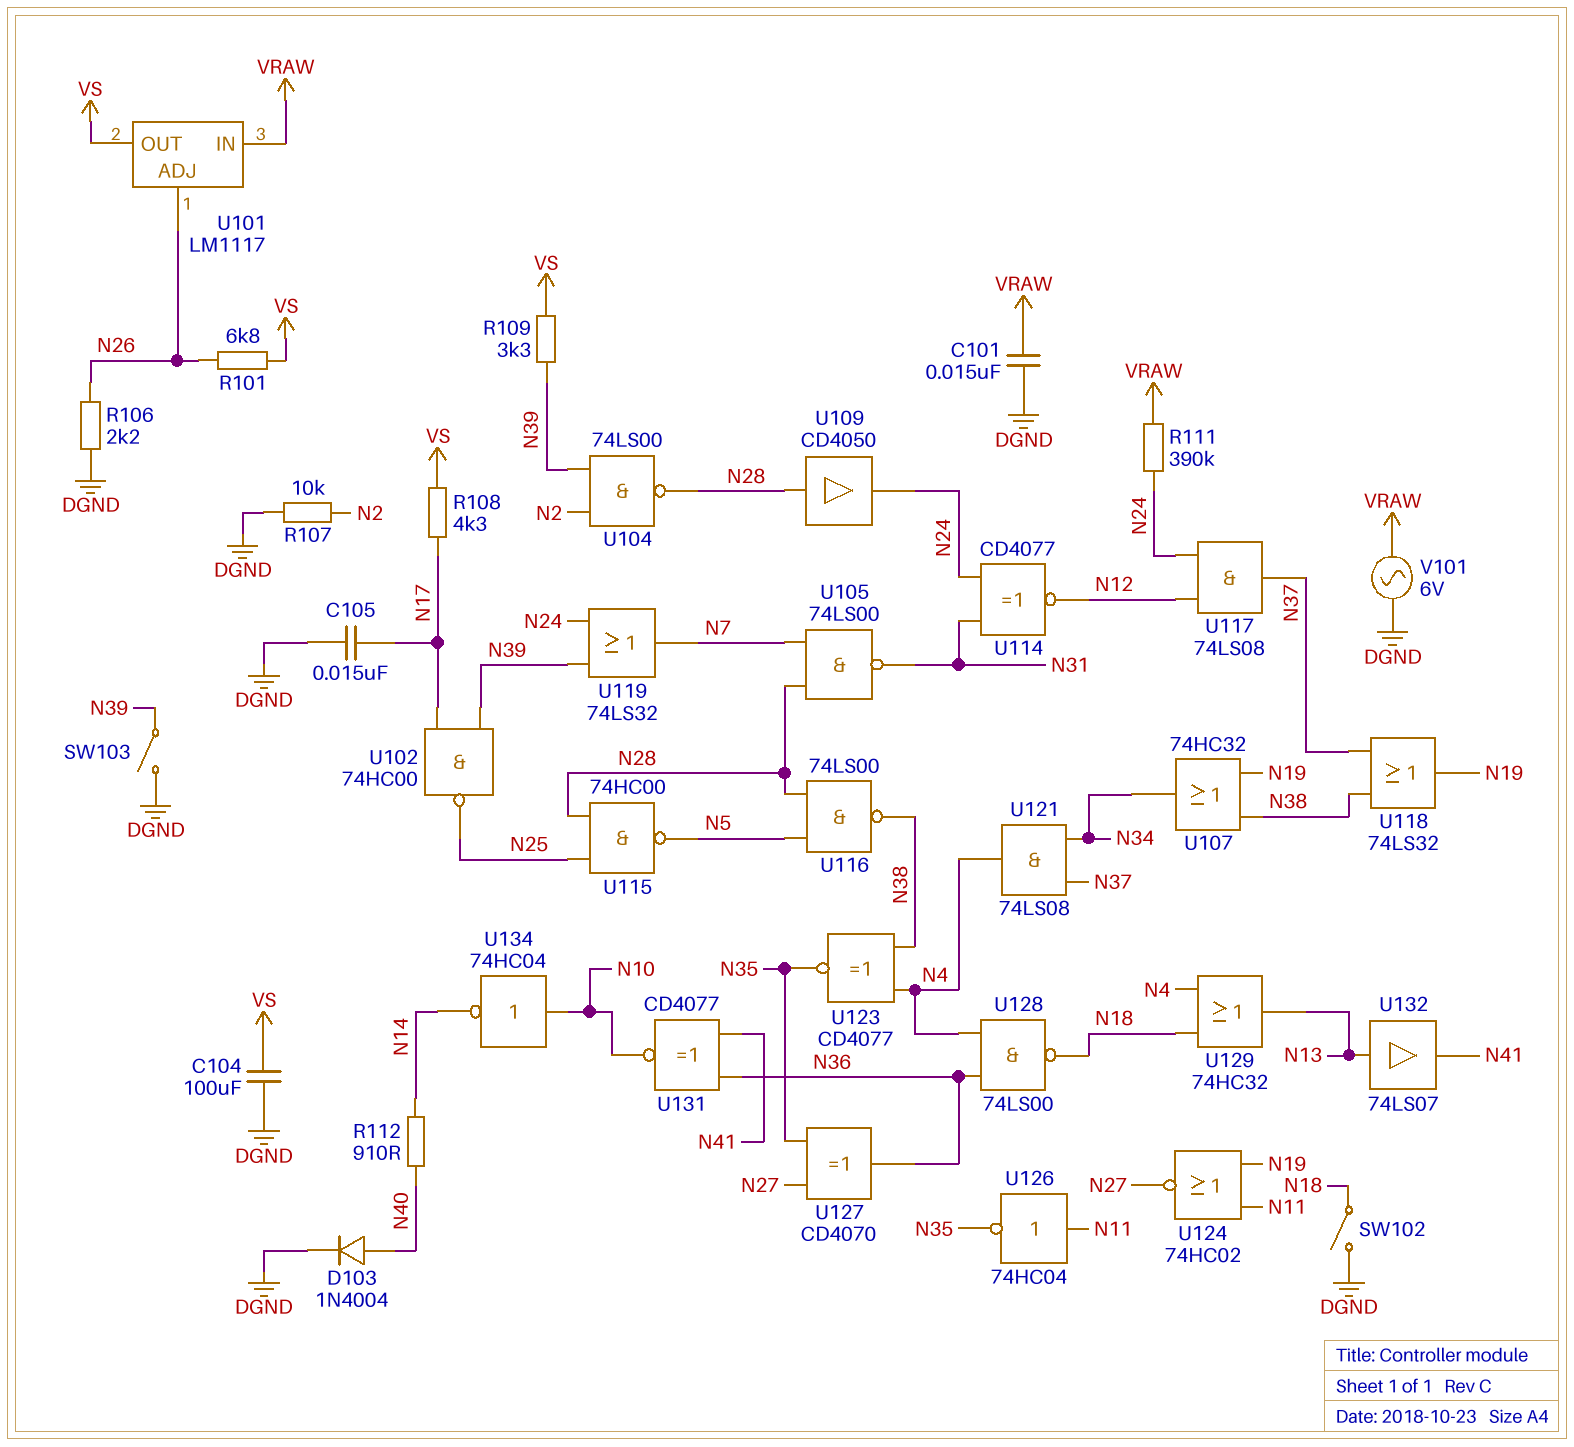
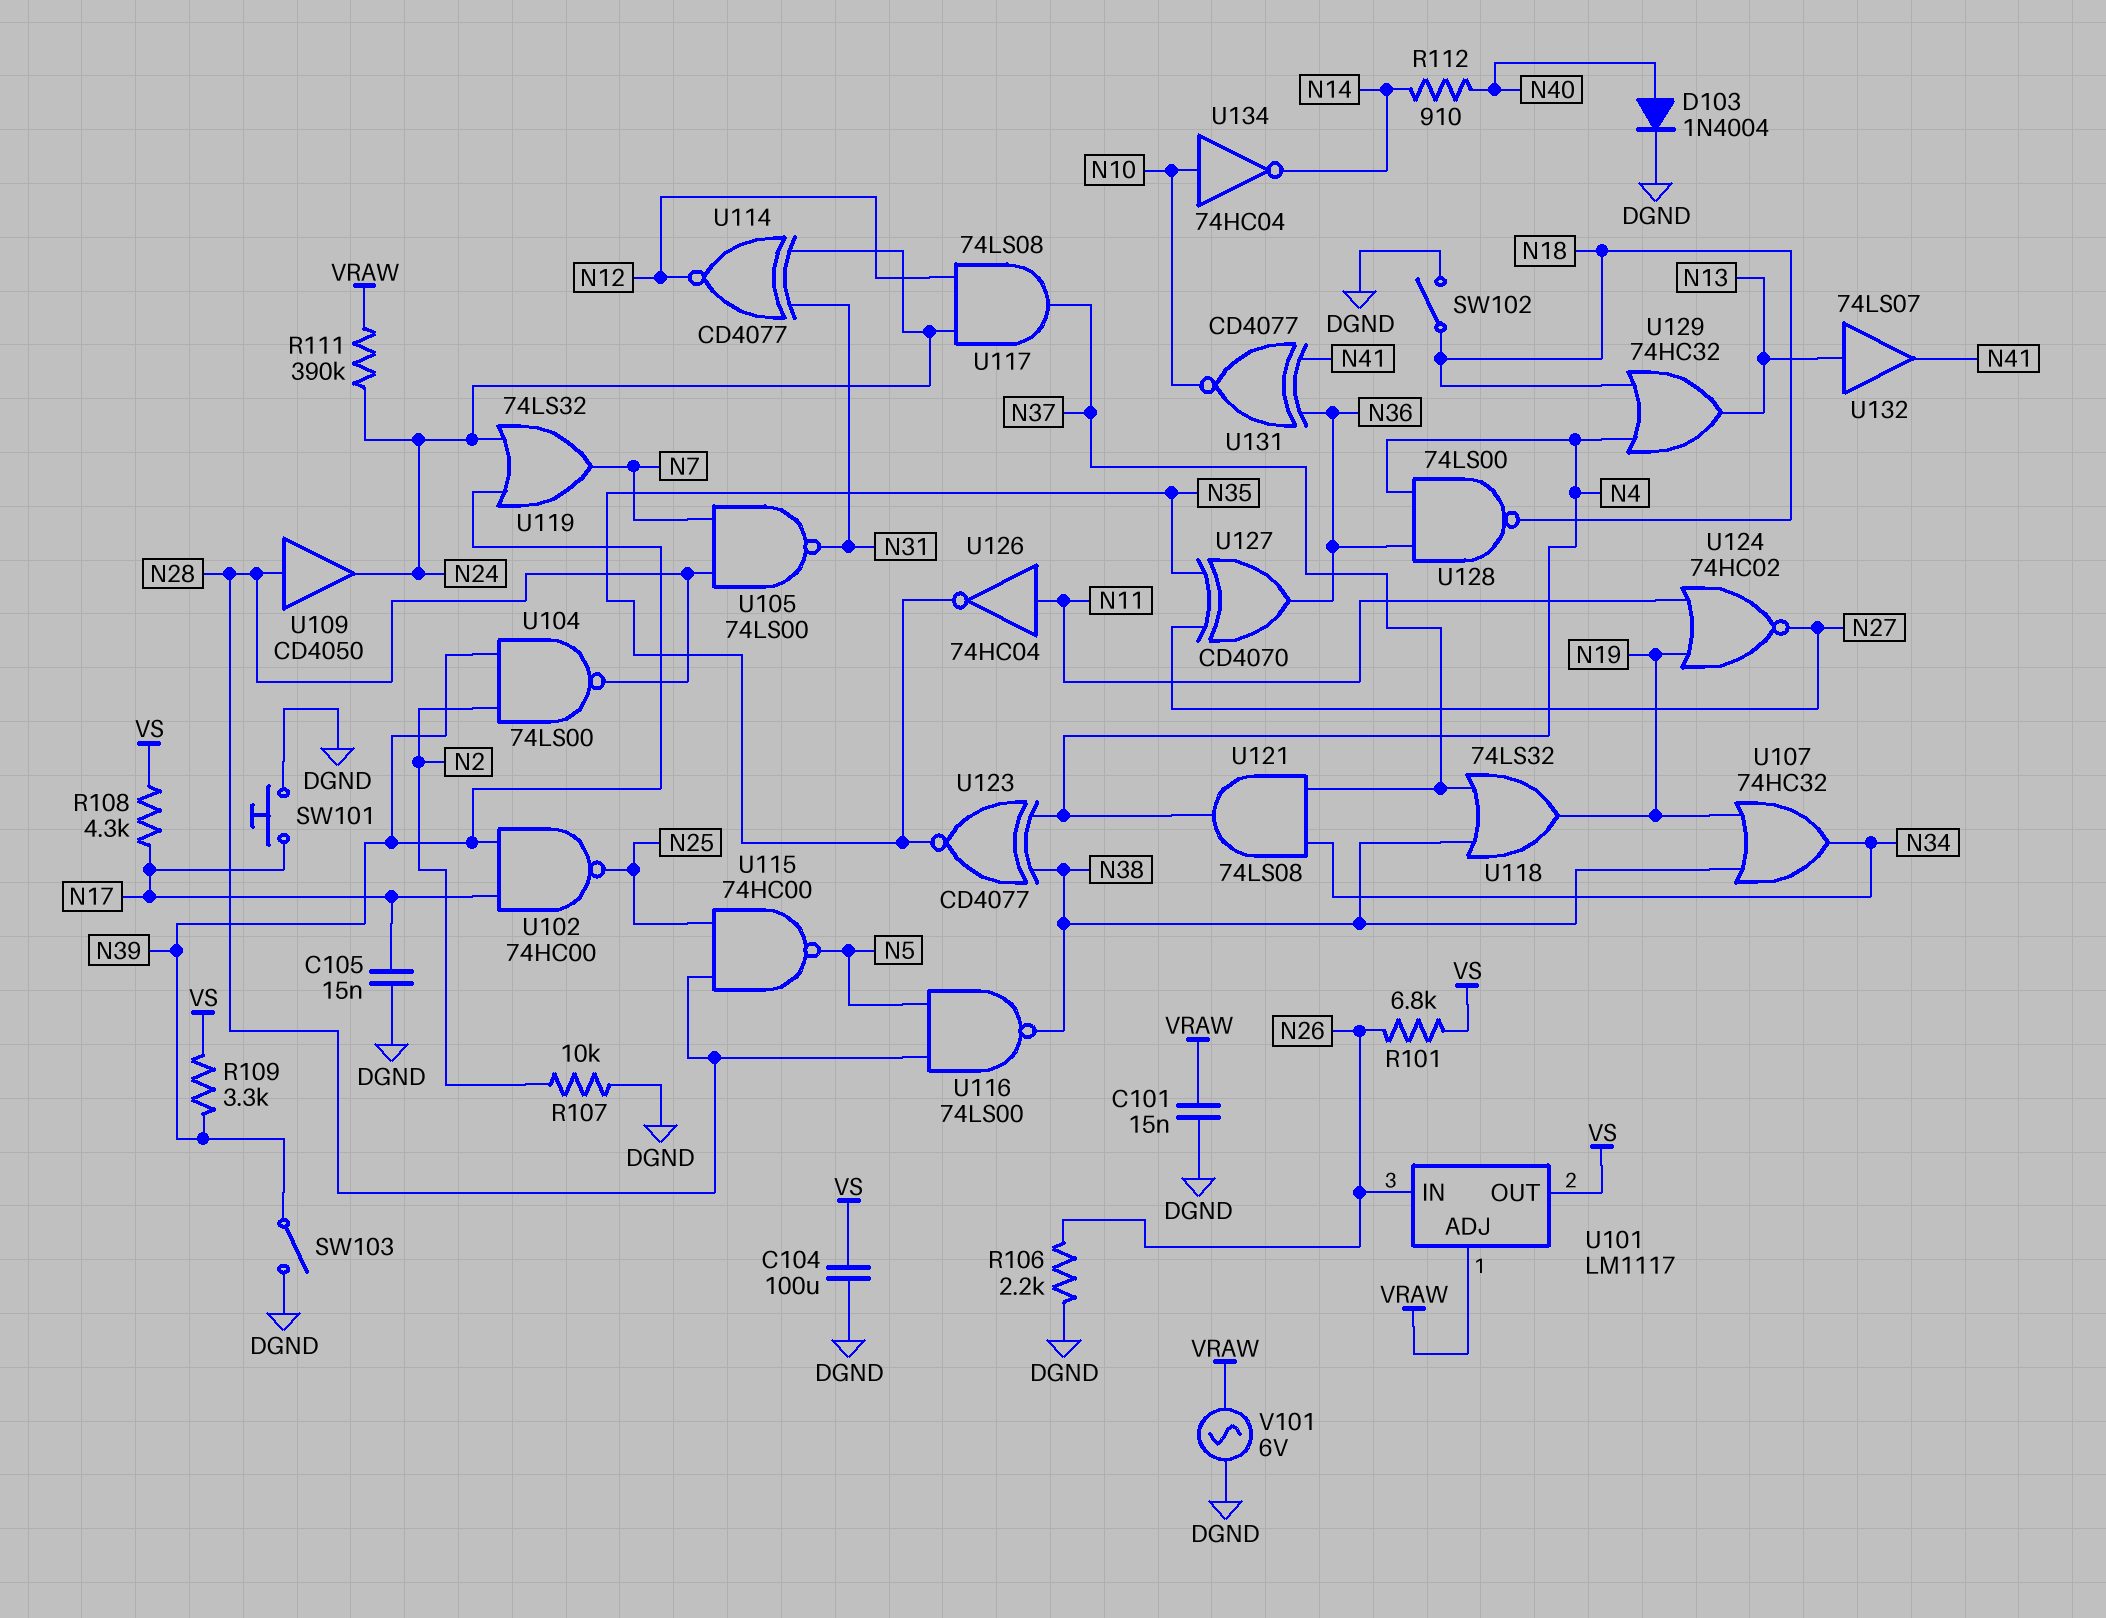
SW101: none -> button (DGND, N17)
U101 pin ADJ: N26 -> VRAW
U101 pin IN: VRAW -> N26

